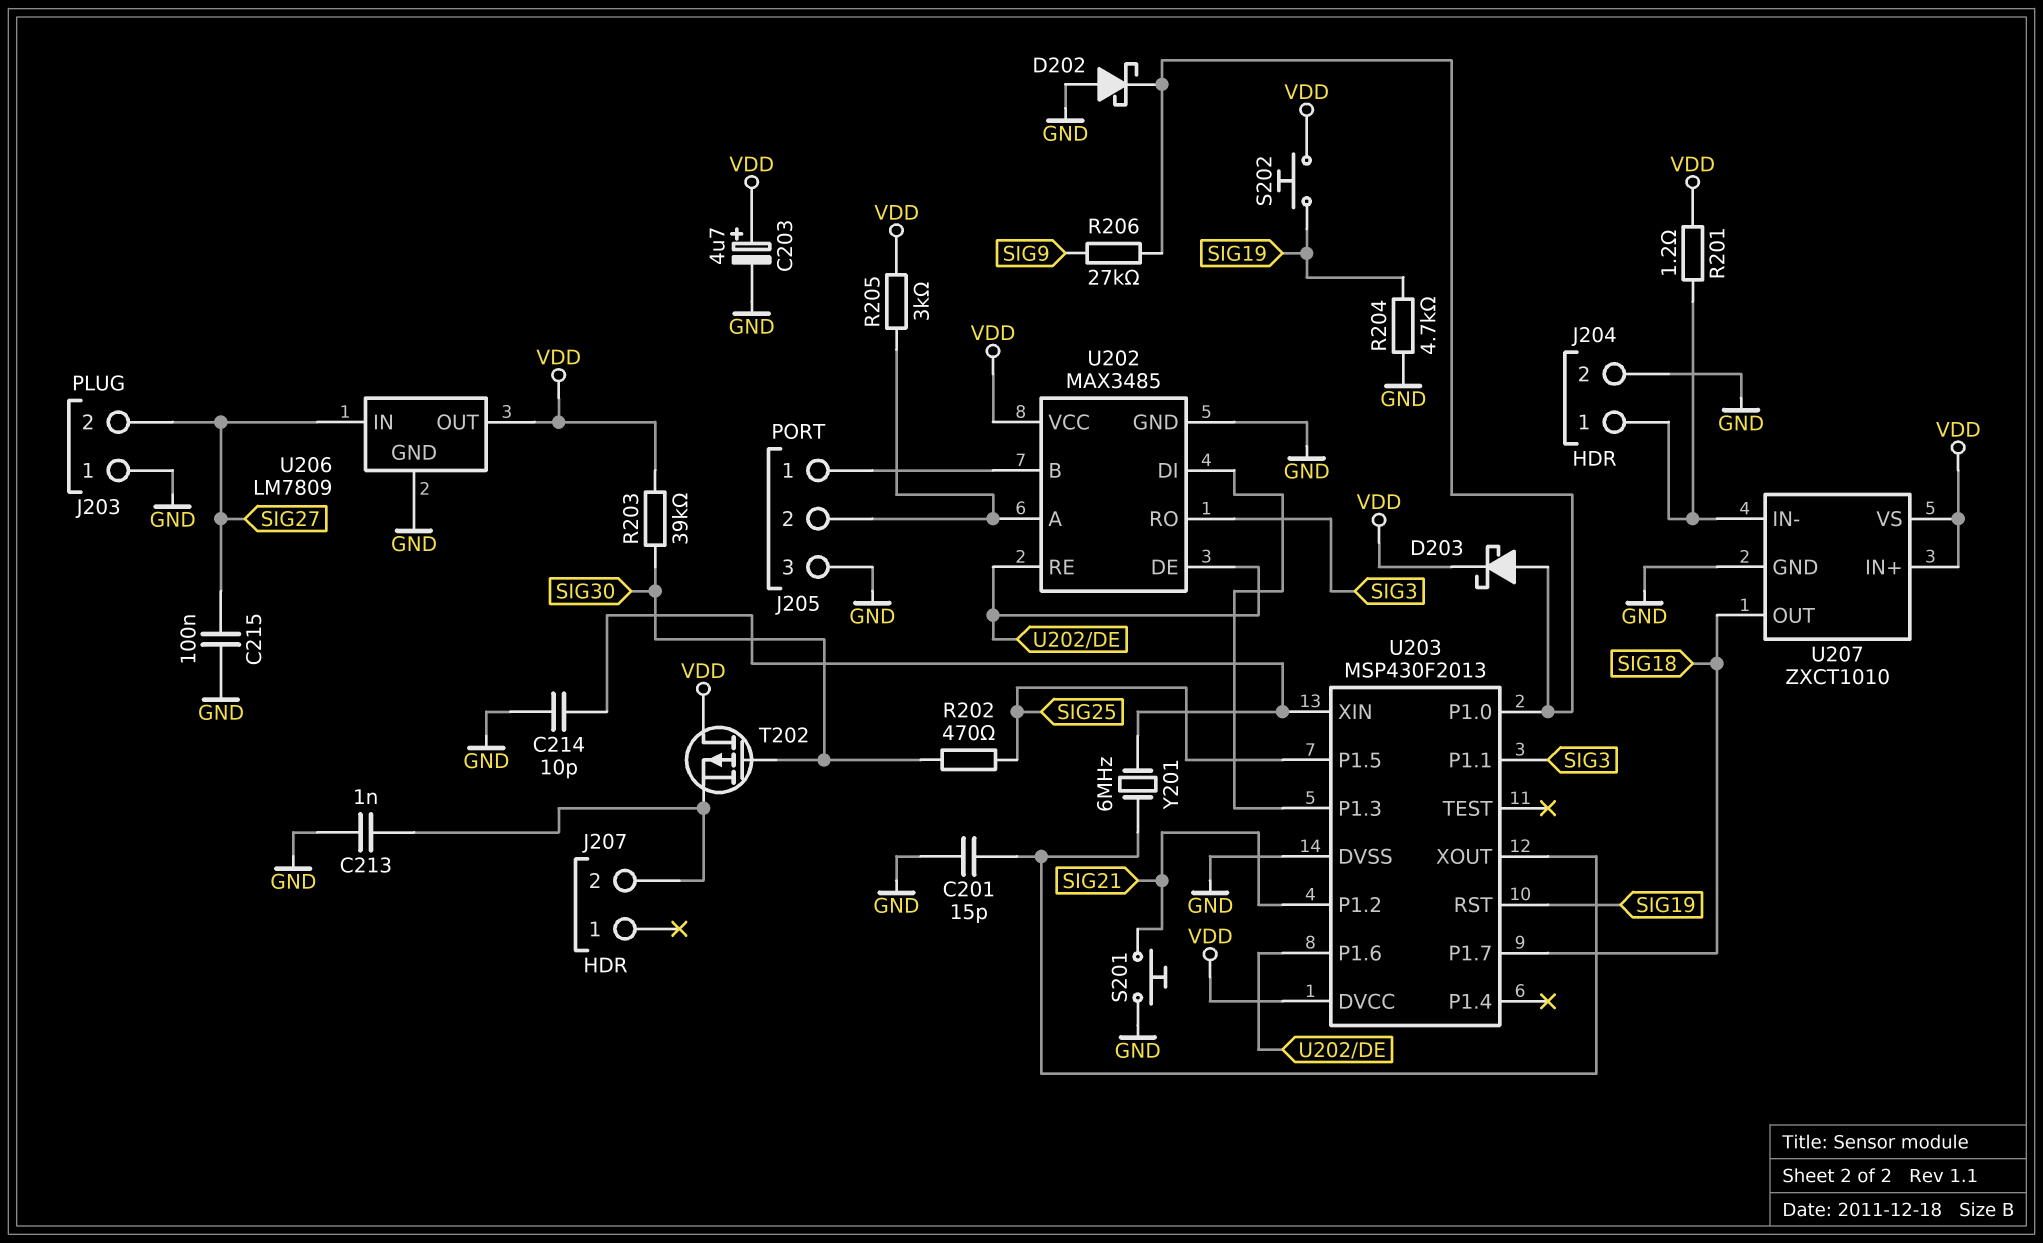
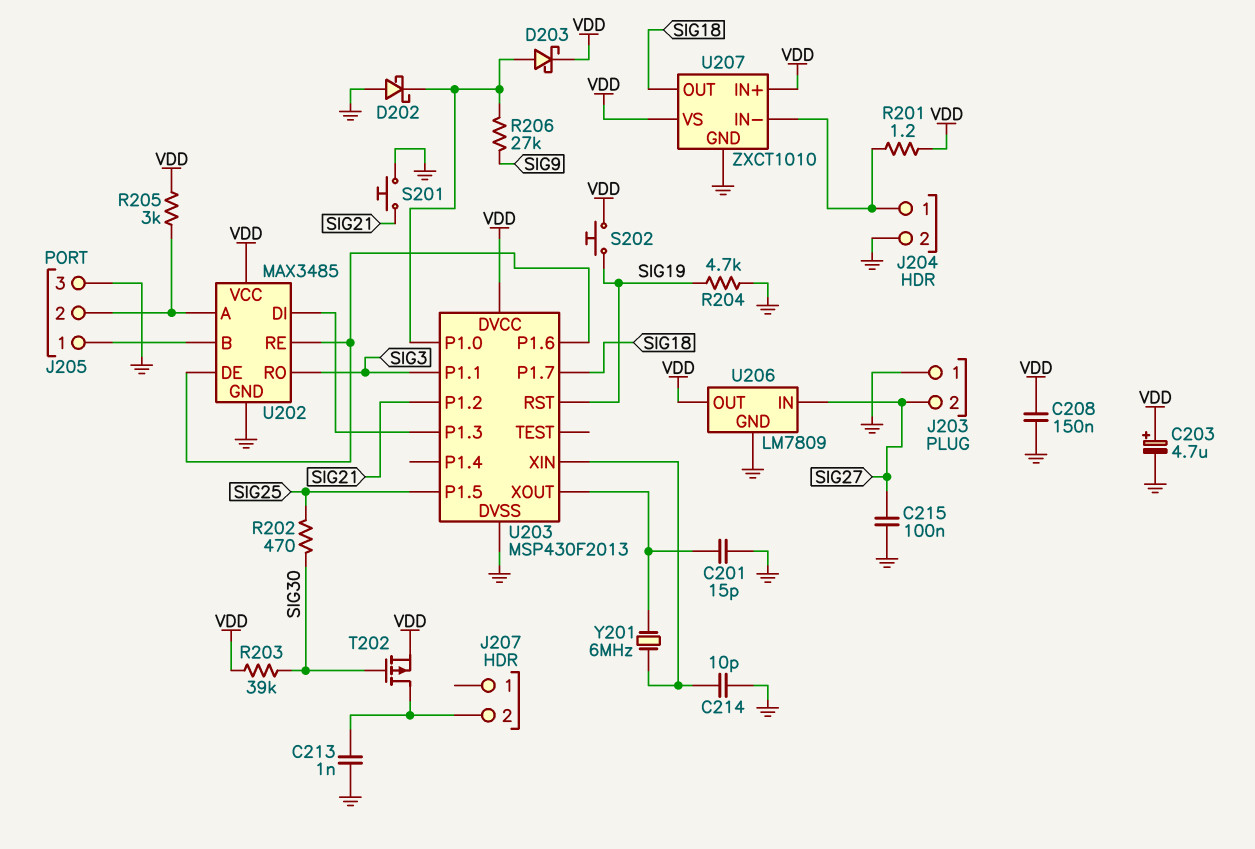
C208: none -> 150nF (GND, VDD)
T202: PMOS (G SIG30, D VDD, S J207/2) -> PMOS (G SIG30, D J207/2, S VDD)

